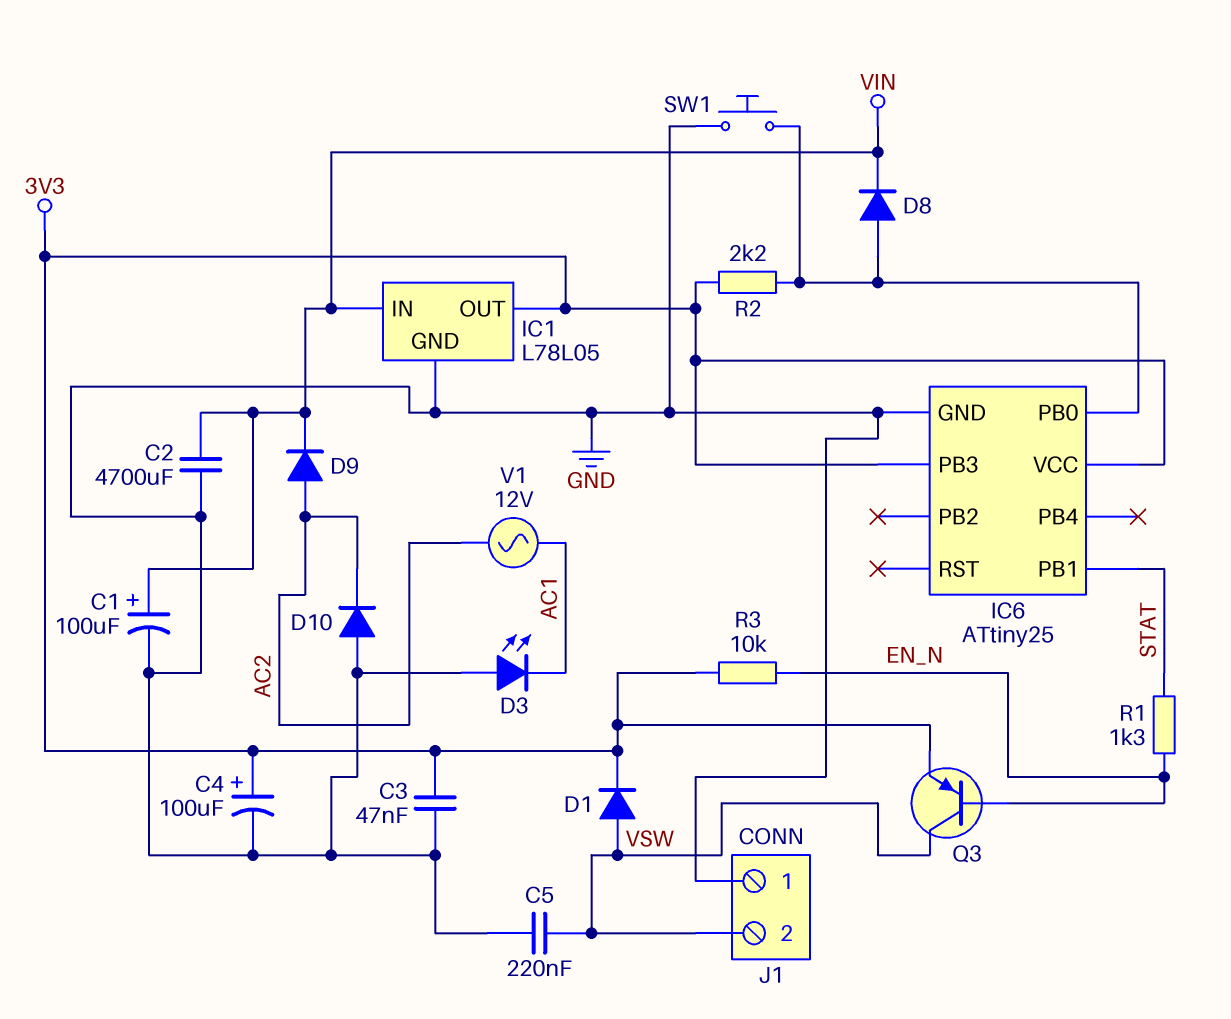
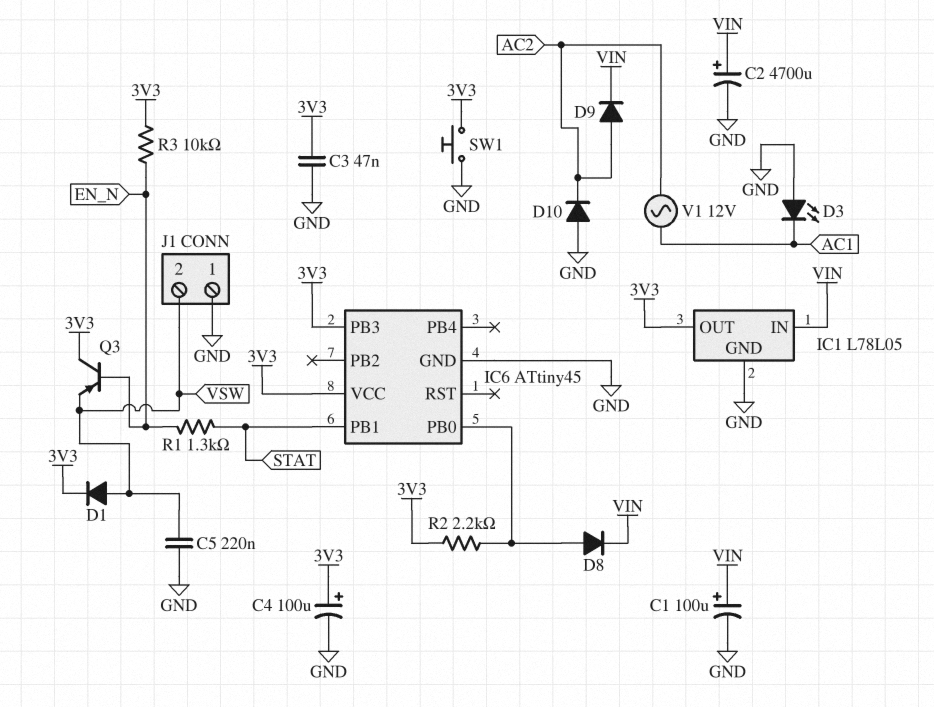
C2: 4700uF (GND, VIN) -> 4700uF (plus VIN, minus GND)
IC6: ATtiny25 -> ATtiny45
Q3: PNP (B EN_N, C VSW, E 3V3) -> PNP (B EN_N, C 3V3, E VSW)
SW1: button (GND, IC6/PB0) -> button (3V3, GND)

